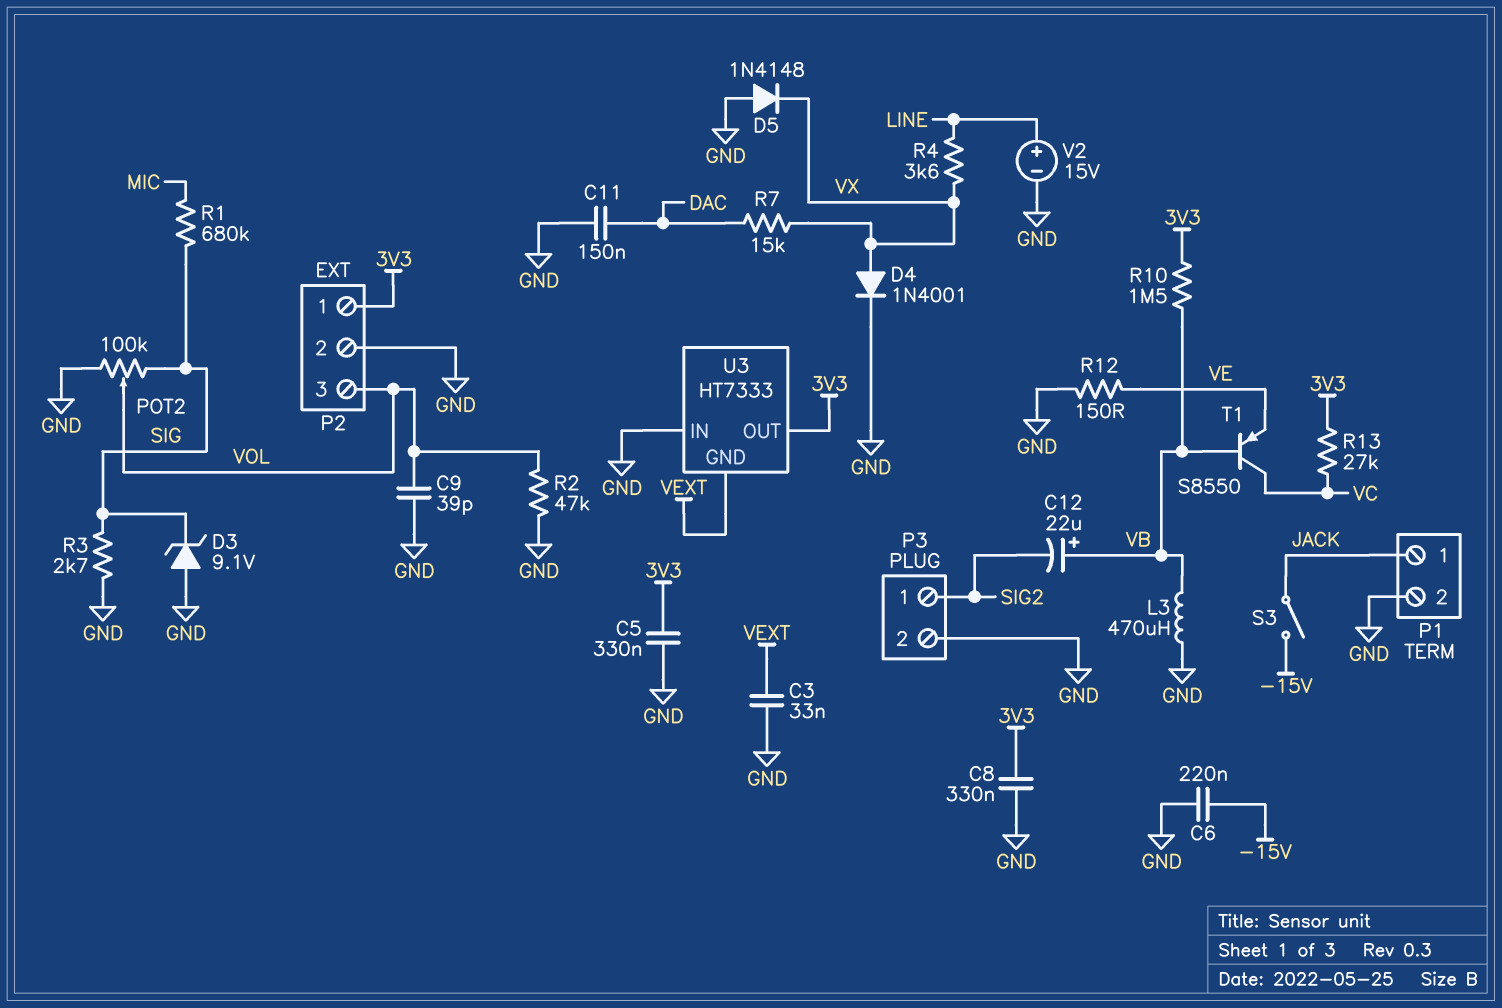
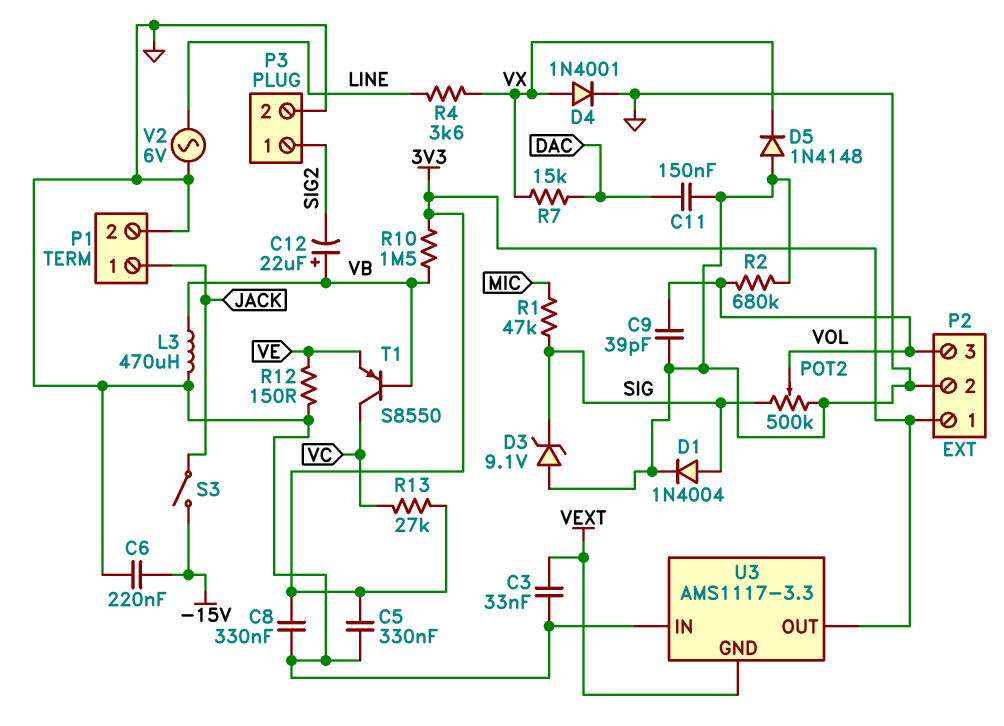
D1: none -> diode 1N4004 (A SIG, K GND)
POT2: 100k (GND, SIG, wiper VOL) -> 500k (GND, SIG, wiper VOL)
R1: 680k (MIC, SIG) -> 47k (MIC, SIG)
R2: 47k (GND, VOL) -> 680k (GND, VOL)
R3: 2.7k (GND, SIG) -> none
U3: HT7333 -> AMS1117-3.3
V2: 15V (plus LINE, minus GND) -> AC 6V (GND, LINE)

